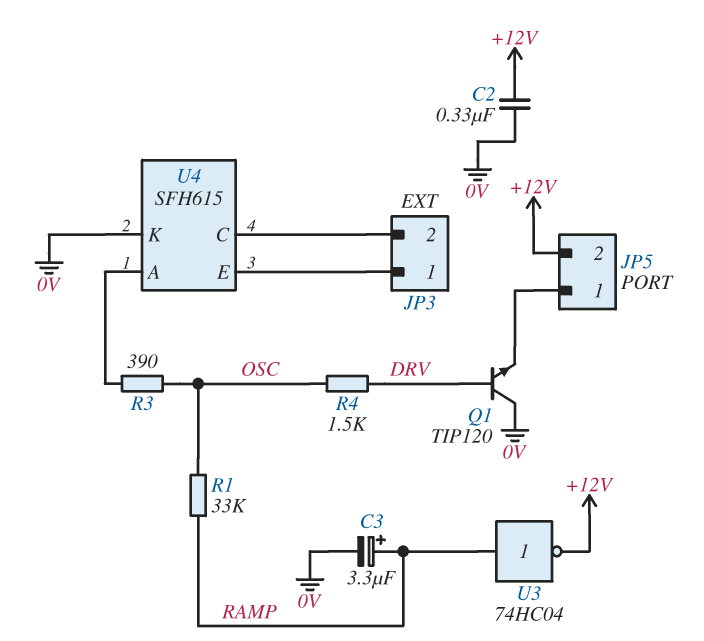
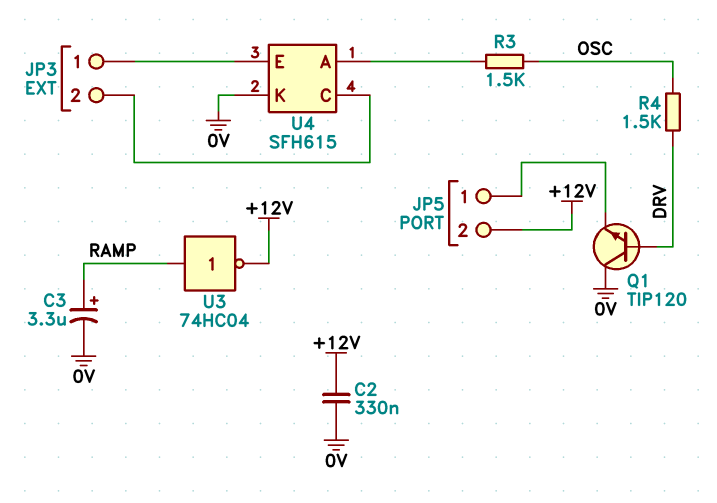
R1: 33k (OSC, RAMP) -> none
R3: 390 (OSC, U4/A) -> 1.5k (OSC, U4/A)

